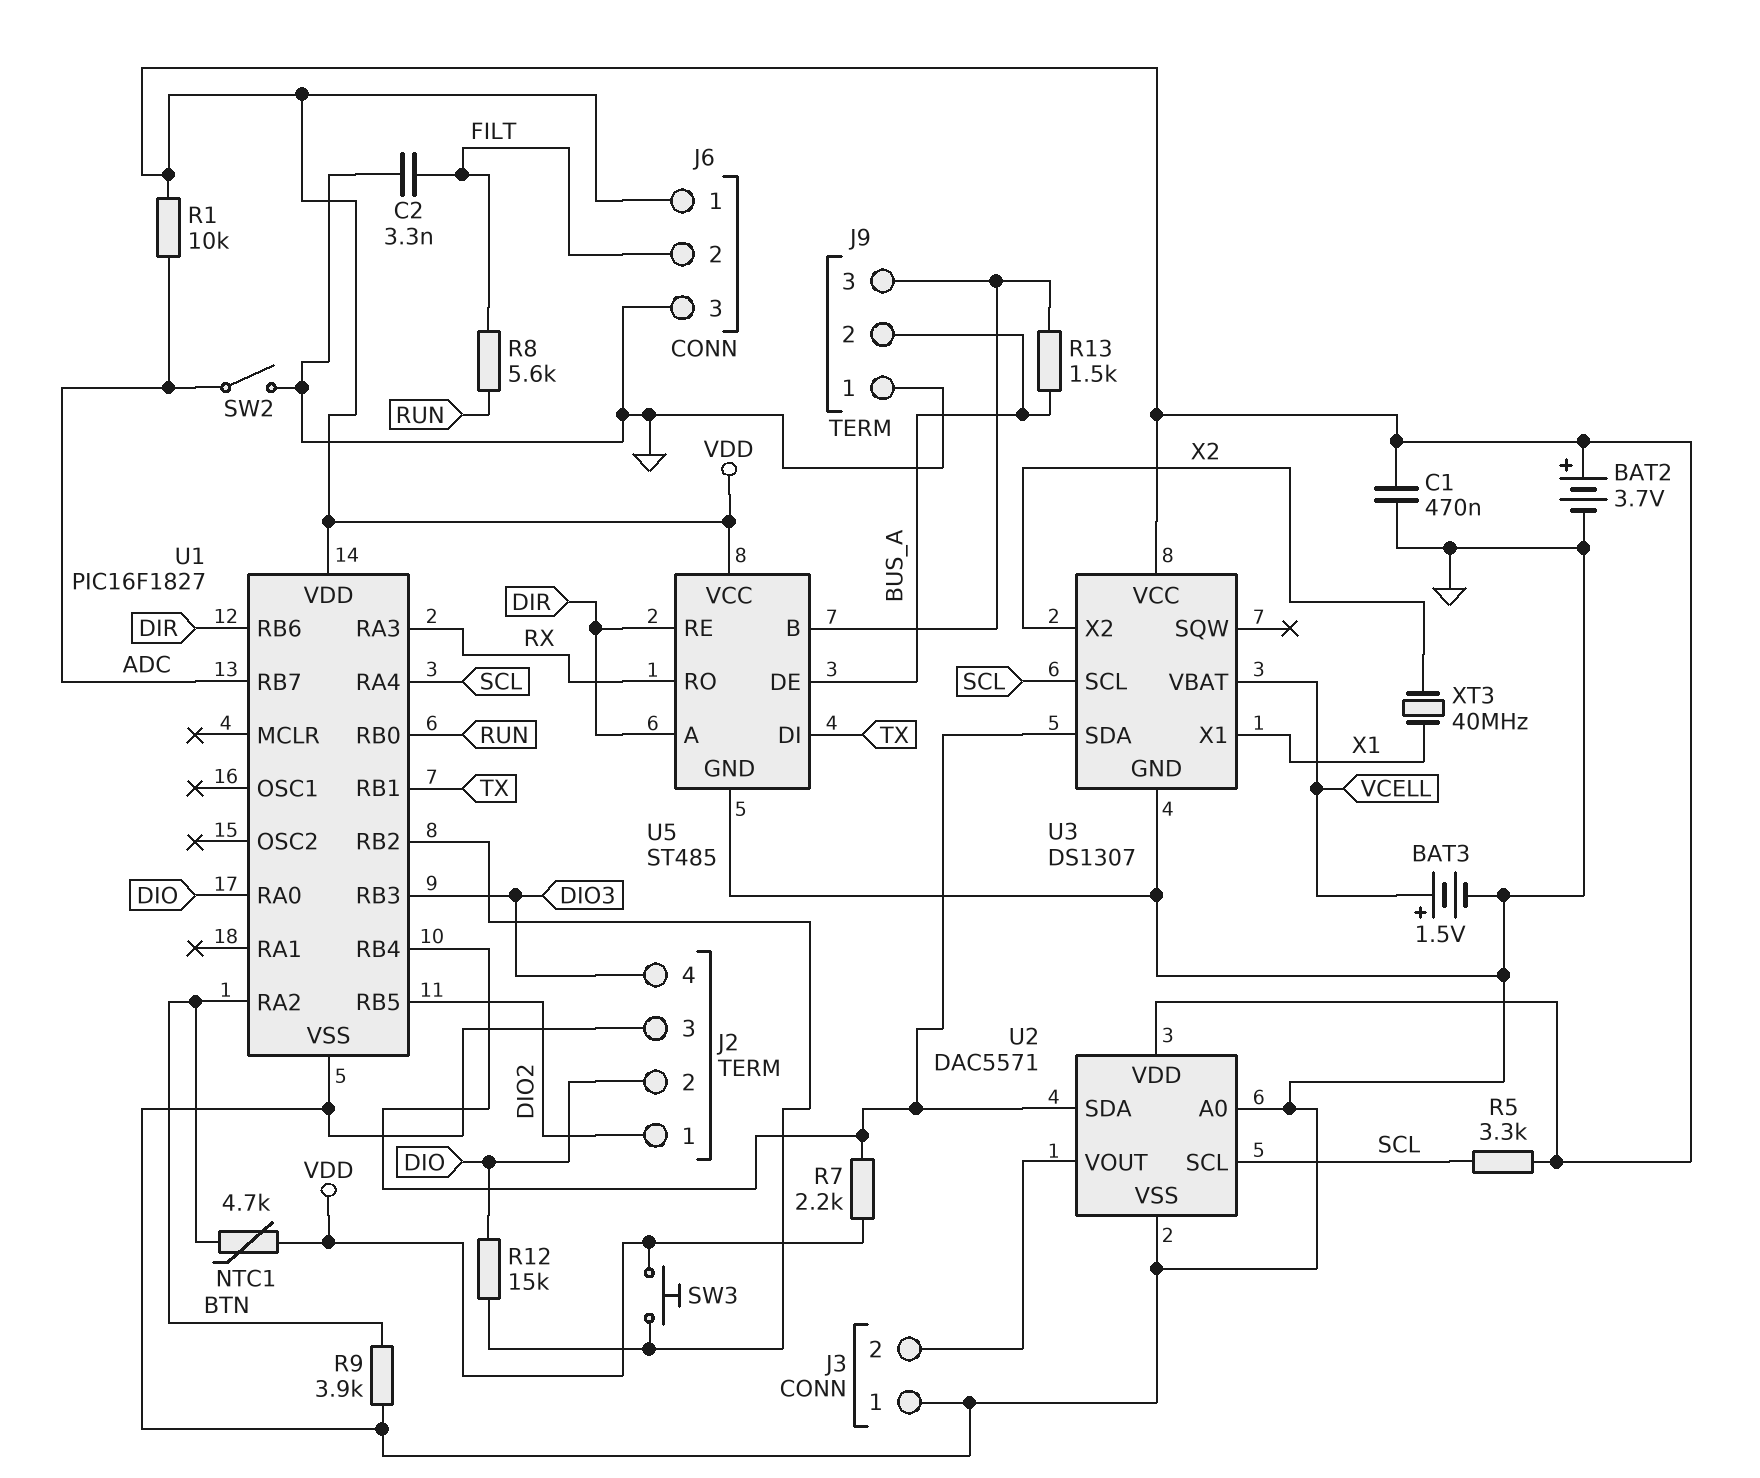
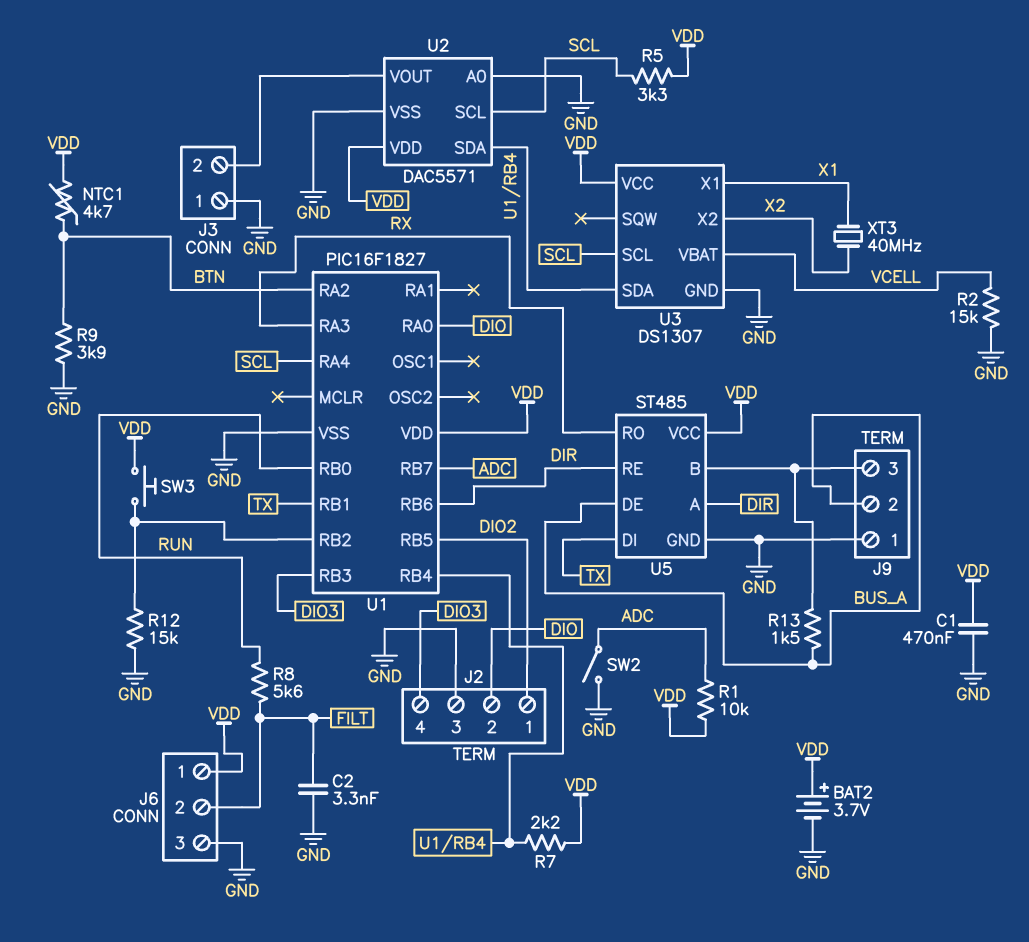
BAT3: 1.5V (plus VCELL, minus GND) -> none
R2: none -> 15k (GND, VCELL)
R12: 15k (DIO, U1/RB2) -> 15k (GND, U1/RB2)

